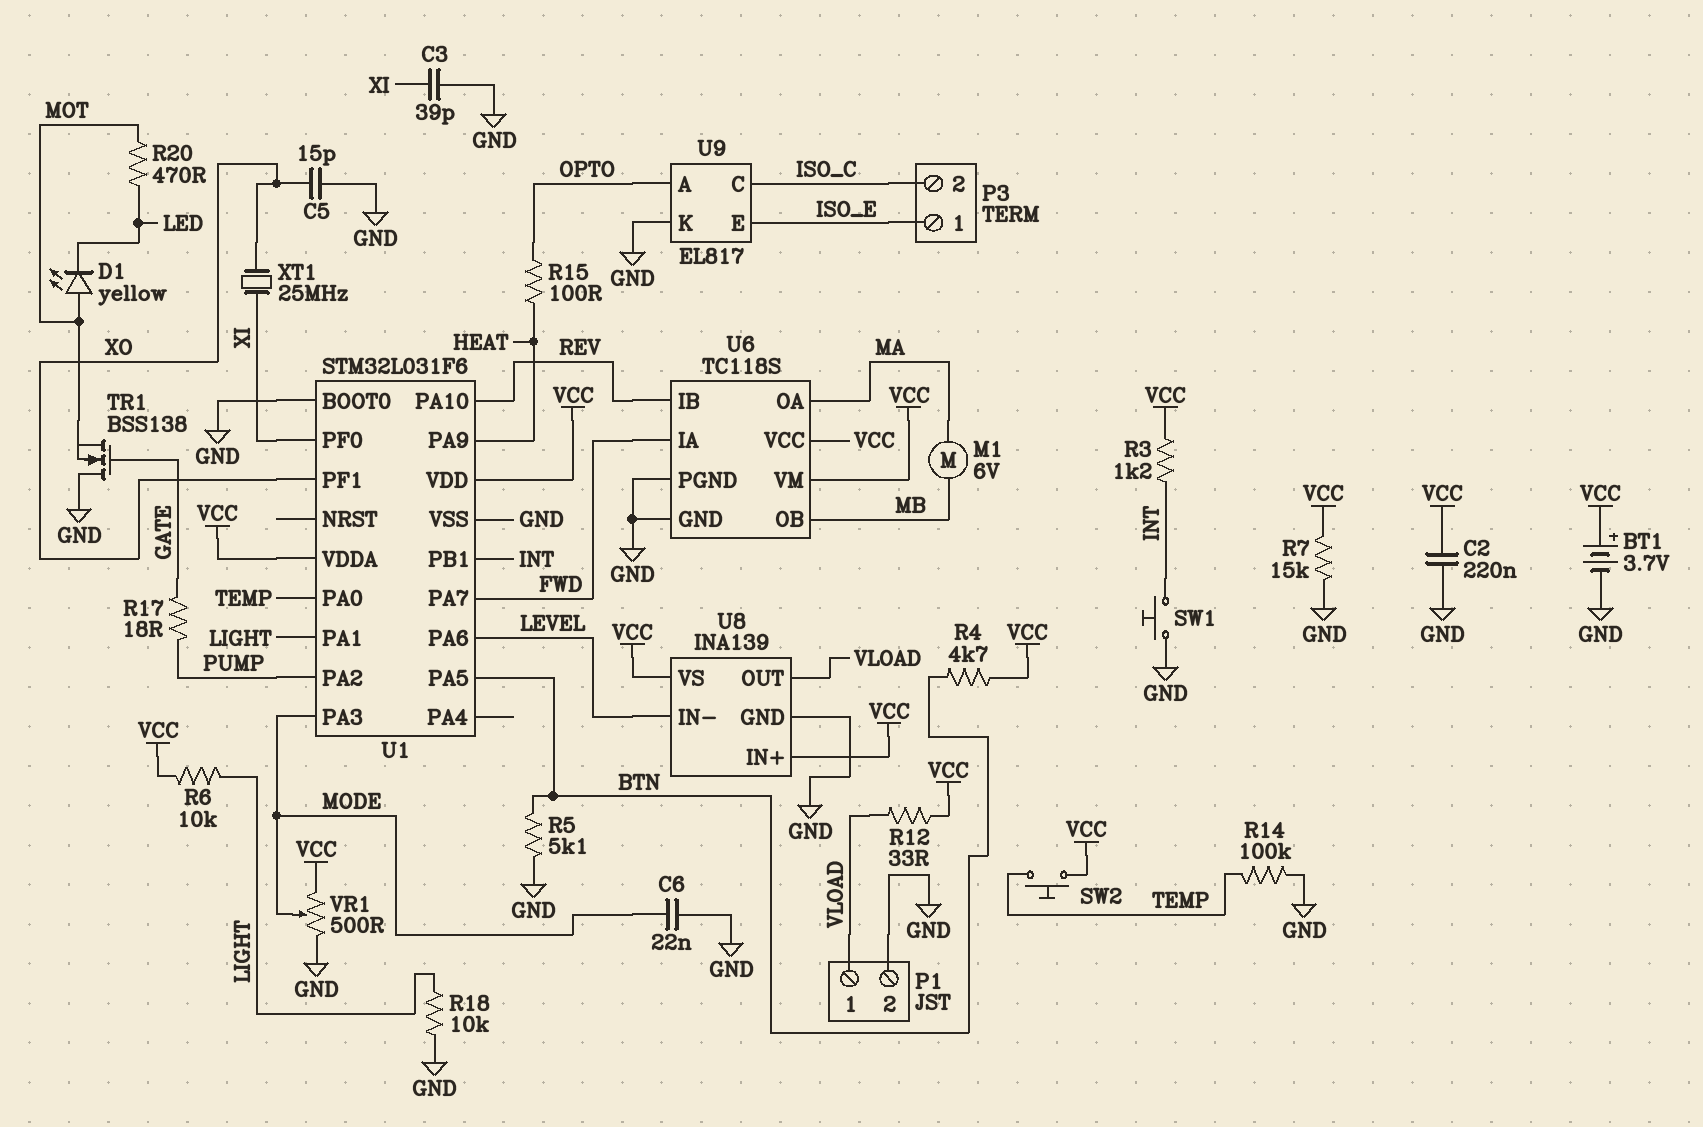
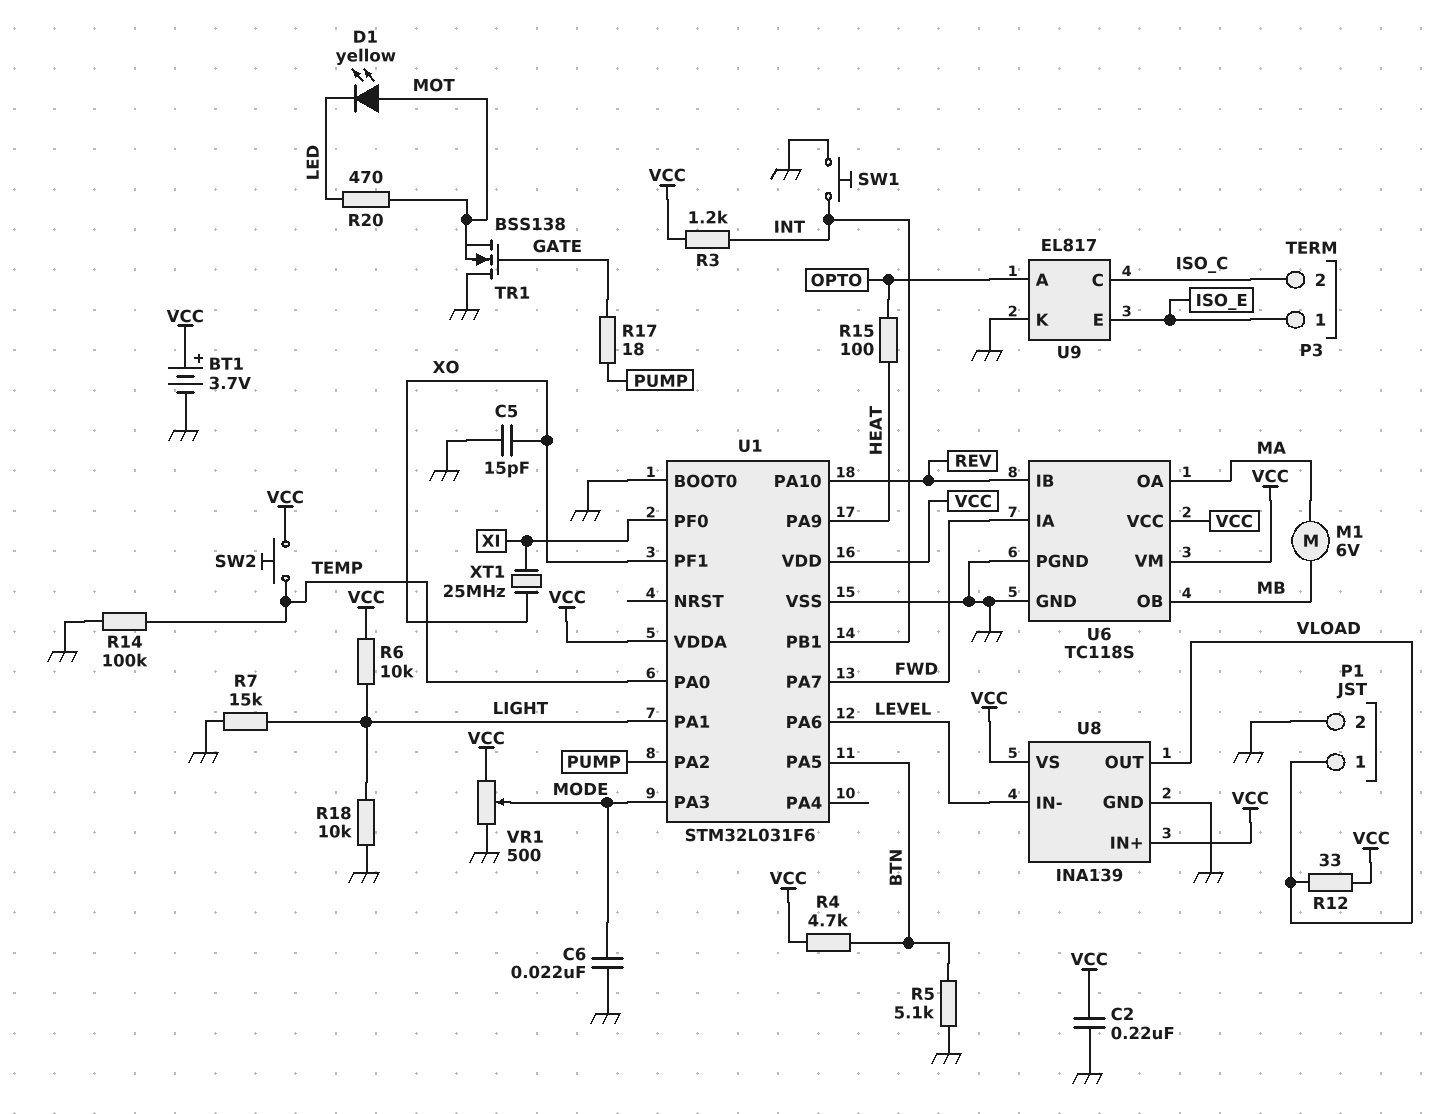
C3: 39pF (GND, XI) -> none
R7: 15k (GND, VCC) -> 15k (GND, LIGHT)

